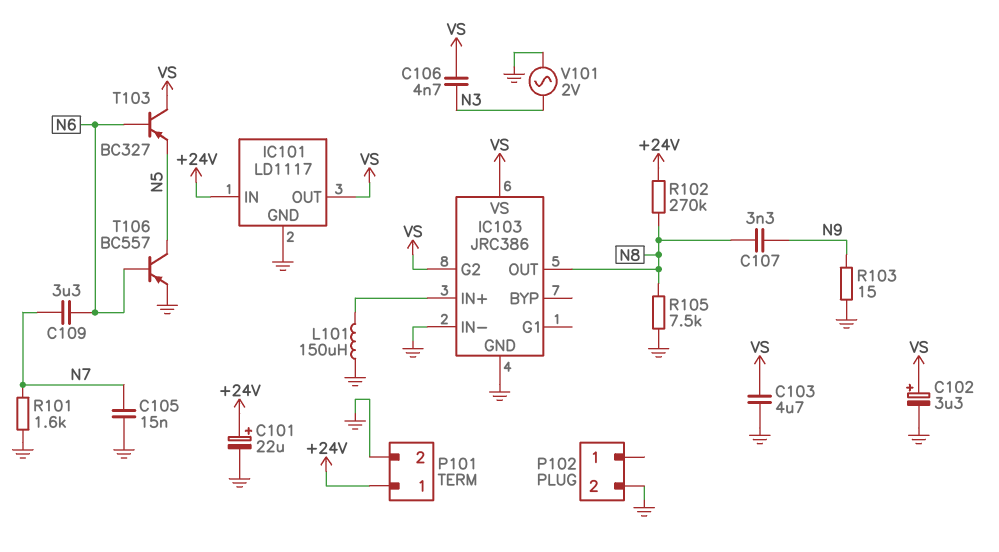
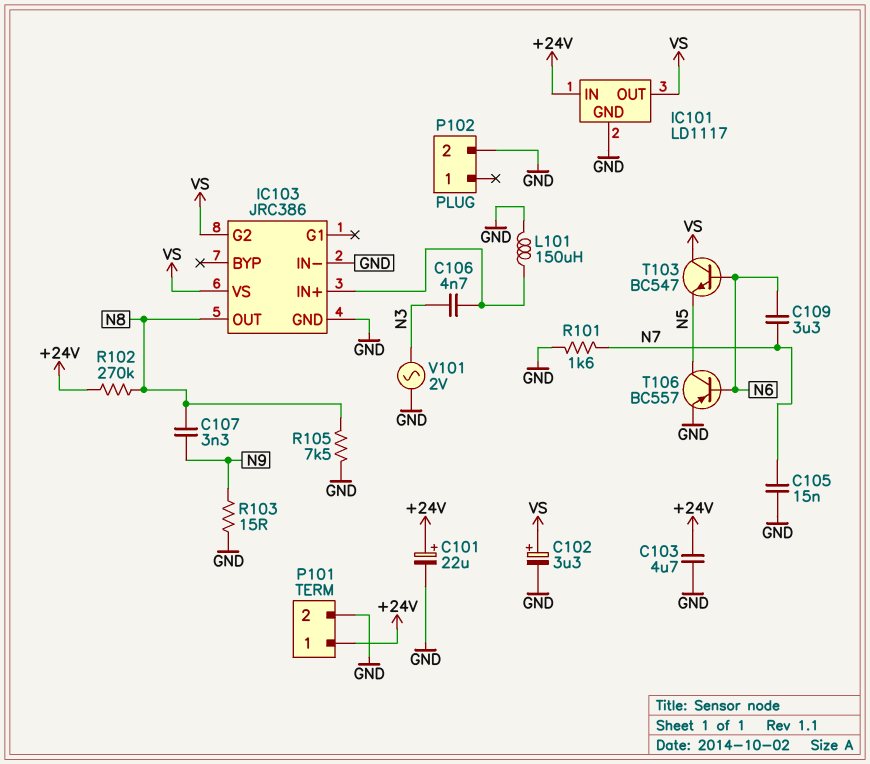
C103: 4.7uF (GND, VS) -> 4.7uF (+24V, GND)
C106: 4.7nF (N3, VS) -> 4.7nF (IC103/IN+, N3)
T103: PNP BC327 (B N6, C VS, E N5) -> NPN BC547 (B N6, C VS, E N5)

